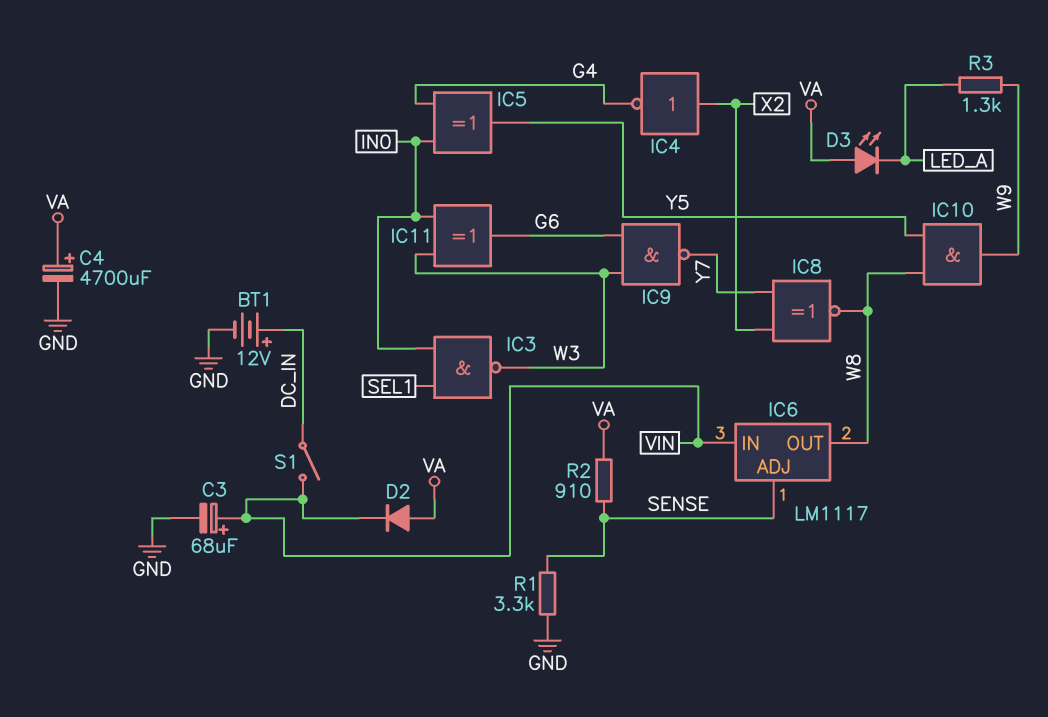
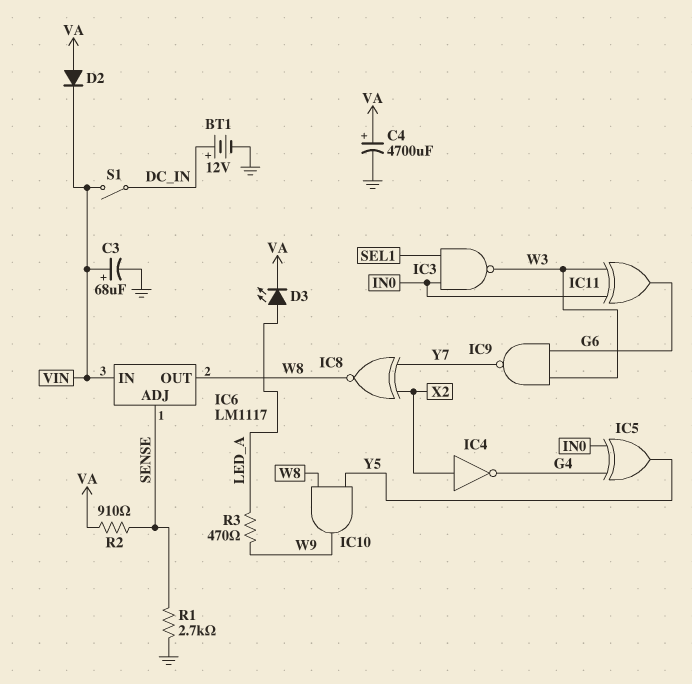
D3: LED (A VA, K LED_A) -> LED (A LED_A, K VA)
R1: 3.3k (GND, SENSE) -> 2.7k (GND, SENSE)
R3: 1.3k (LED_A, W9) -> 470 (LED_A, W9)

